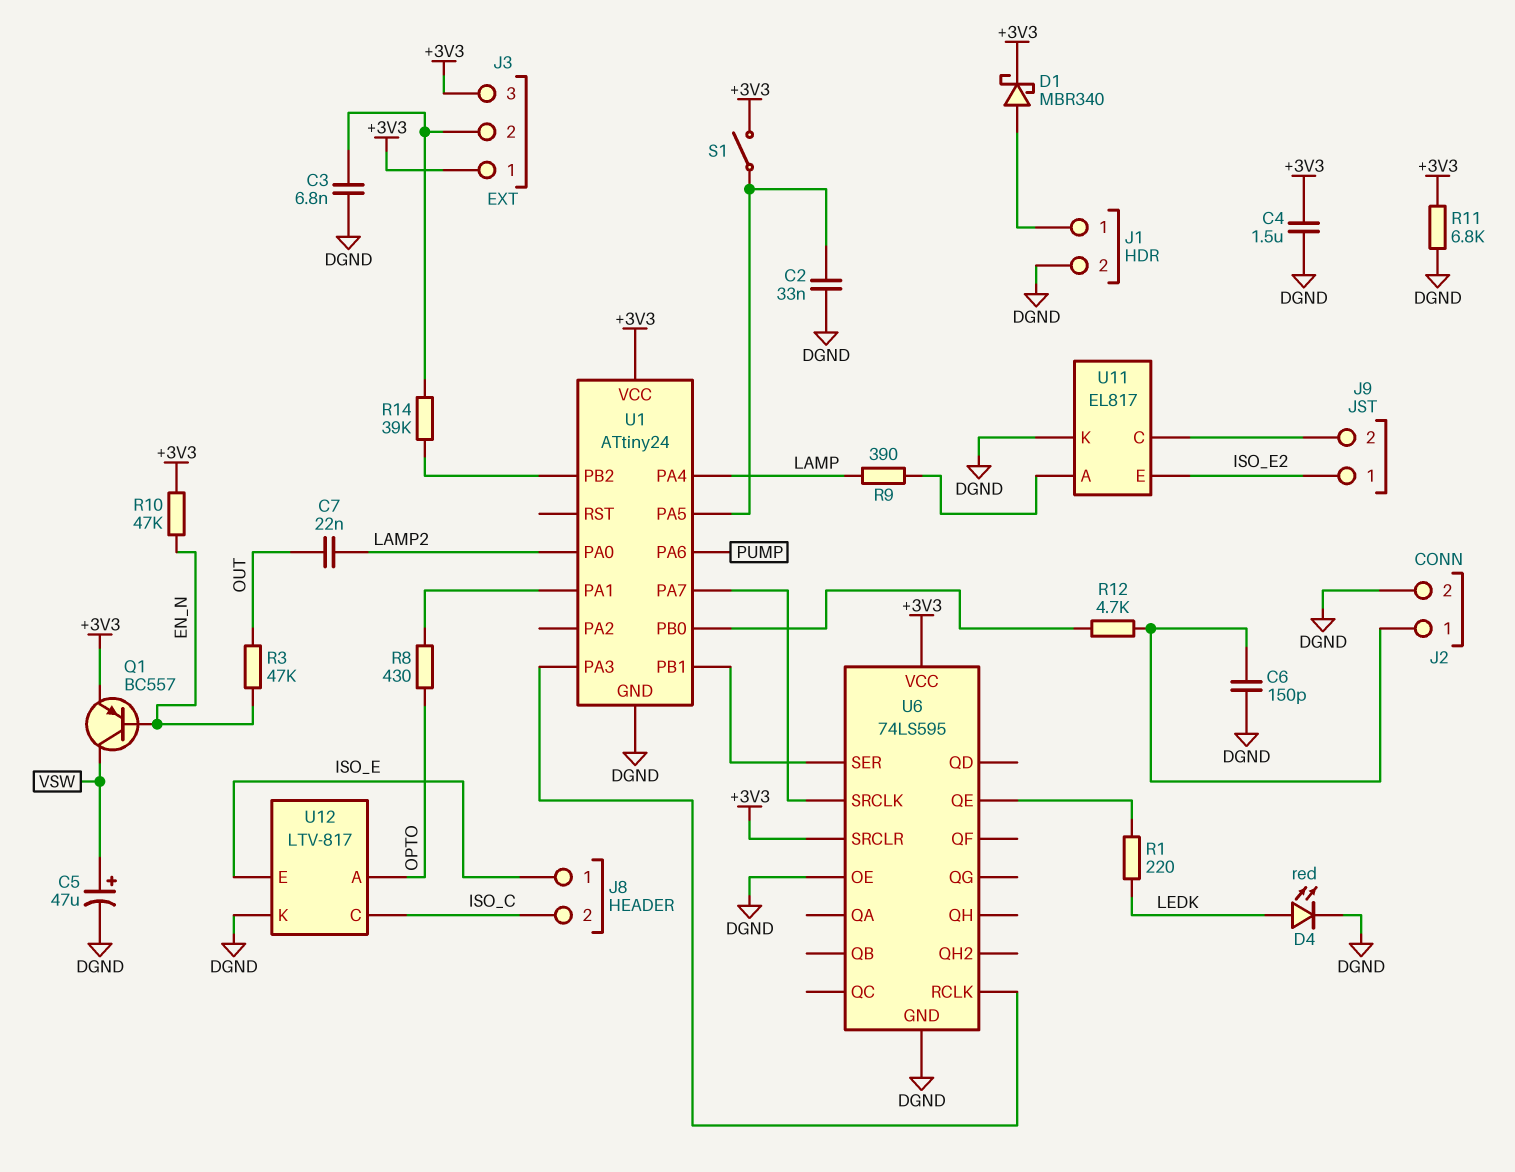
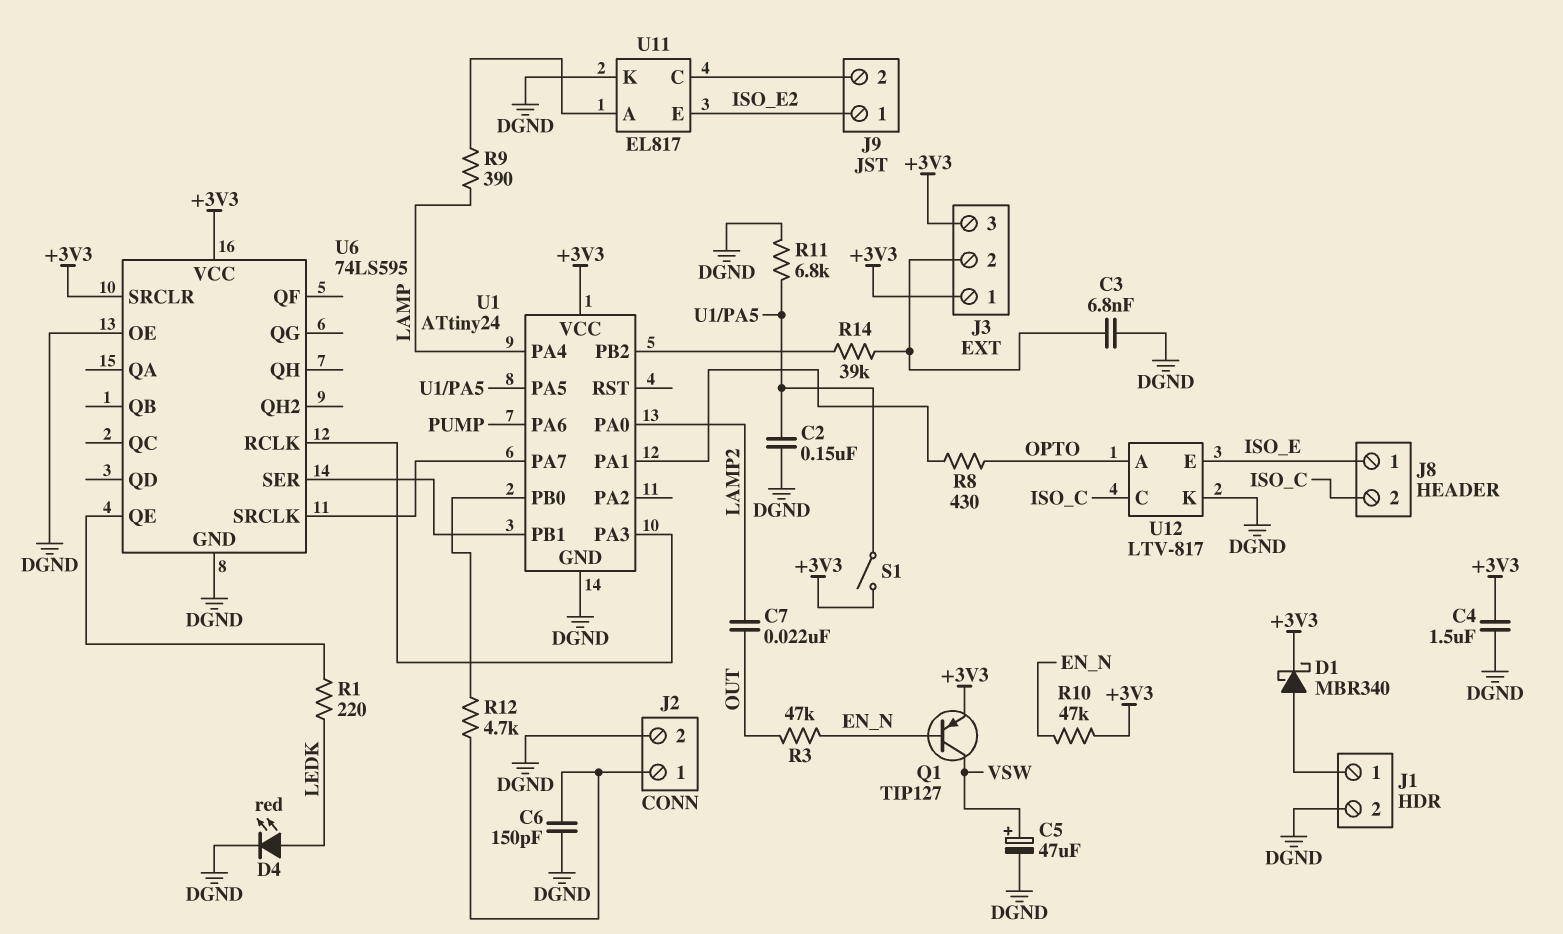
C2: 33nF (DGND, U1/PA5) -> 150nF (DGND, U1/PA5)
Q1: PNP BC557 (B EN_N, C VSW, E +3V3) -> PNP TIP127 (B EN_N, C VSW, E +3V3)
R11: 6.8k (+3V3, DGND) -> 6.8k (DGND, U1/PA5)

